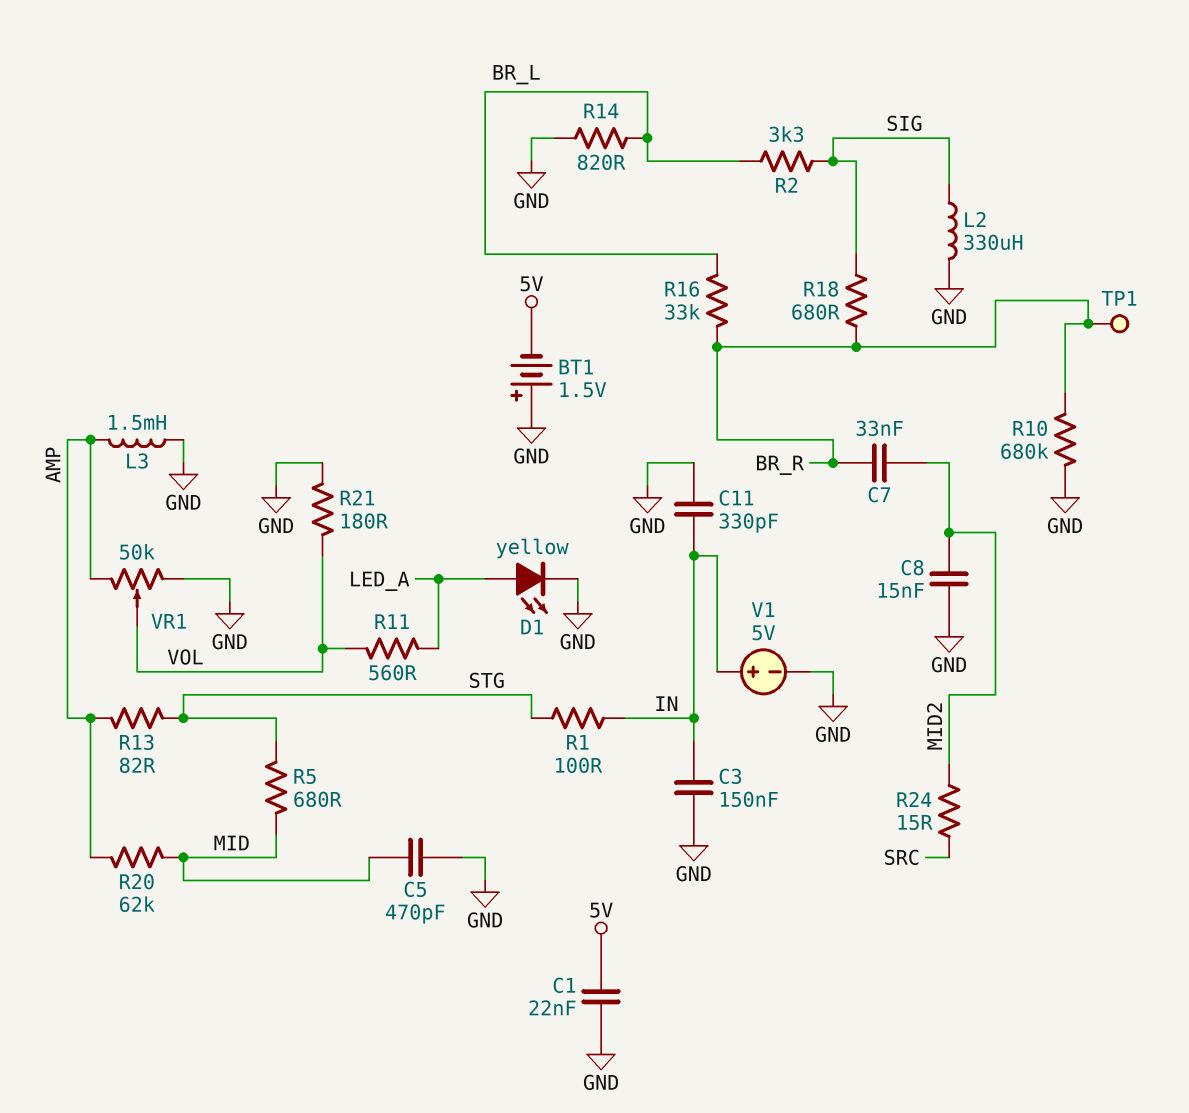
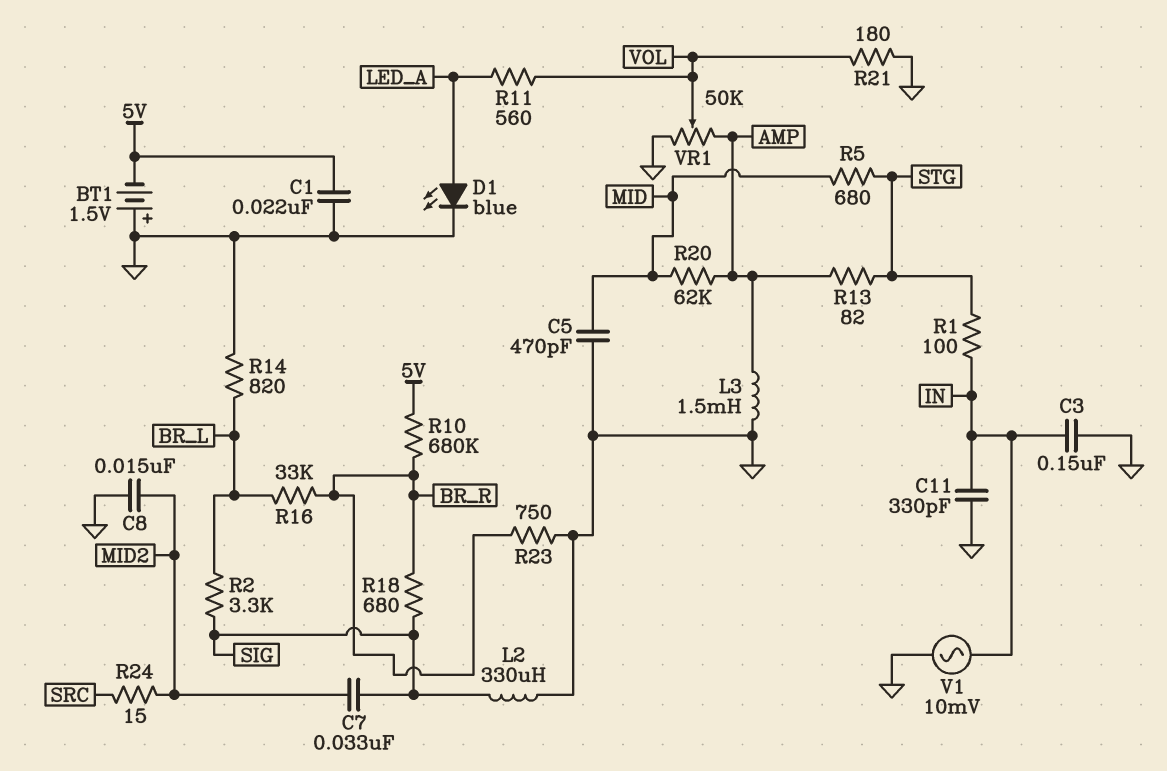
C7: 33nF (BR_R, MID2) -> 33nF (MID2, SIG)
D1: LED yellow (A LED_A, K GND) -> LED blue (A LED_A, K GND)
R10: 680k (BR_R, GND) -> 680k (5V, BR_R)
R23: none -> 750 (BR_R, GND)
TP1: test point (BR_R) -> none
V1: 5V (plus IN, minus GND) -> AC 10mV (GND, IN)

